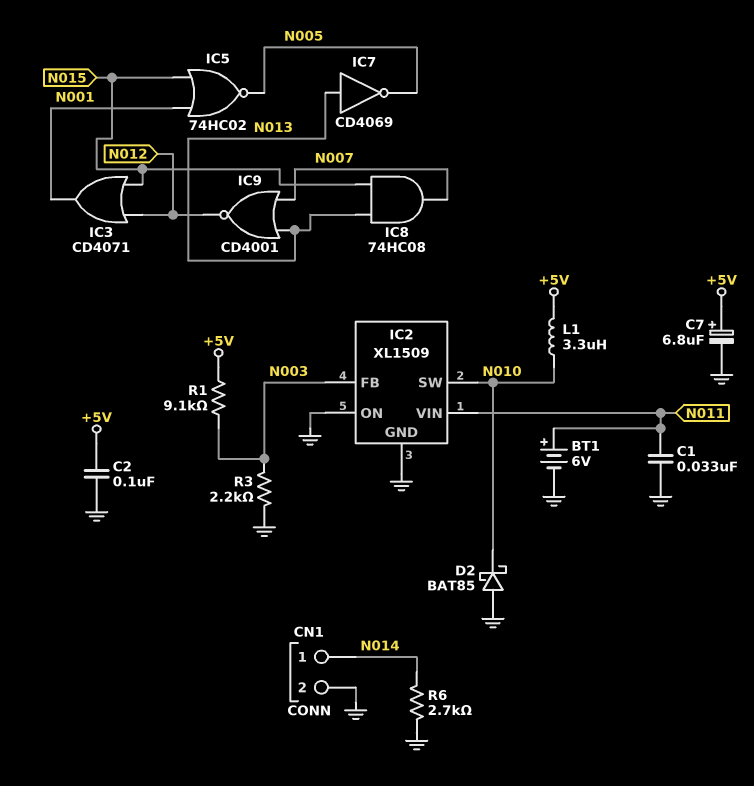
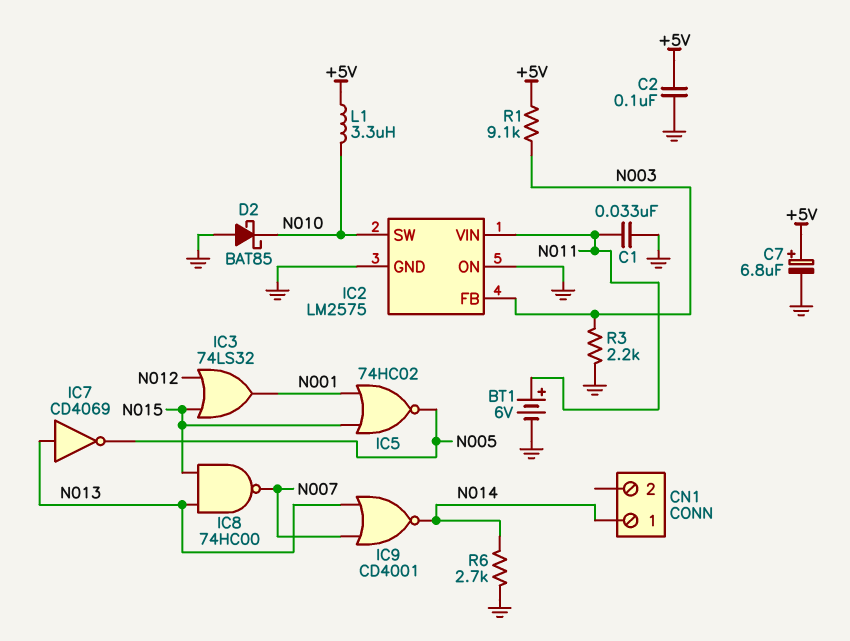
CN1 pin 2: GND -> none
IC2: XL1509 -> LM2575
IC3: OR CD4071 (in N012, in N015, out N001) -> OR 74LS32 (in N012, in N015, out N001)
IC8: AND 74HC08 (in N013, in N015, out N007) -> NAND 74HC00 (in N013, in N015, out N007)
IC9: NOR CD4001 (in N007, in N013, out N012) -> NOR CD4001 (in N007, in N013, out N014)

